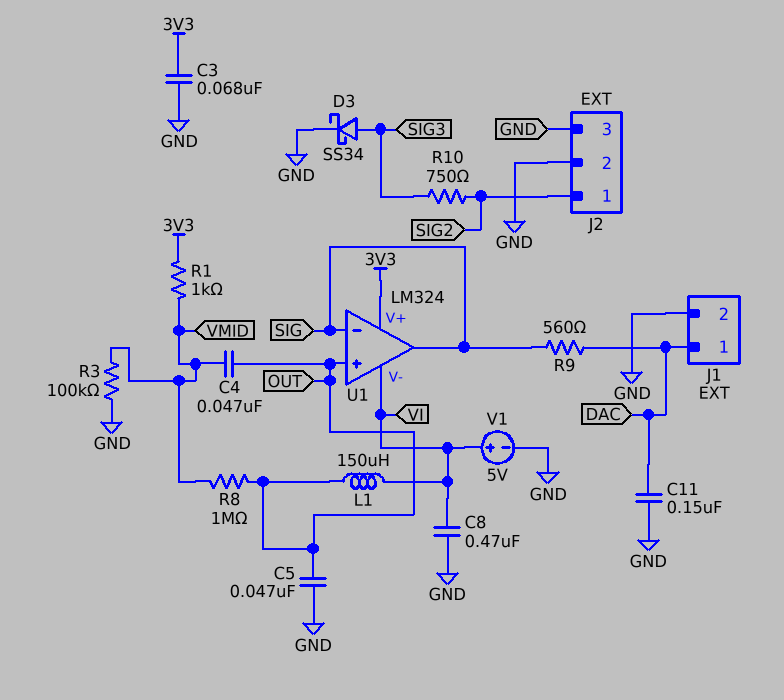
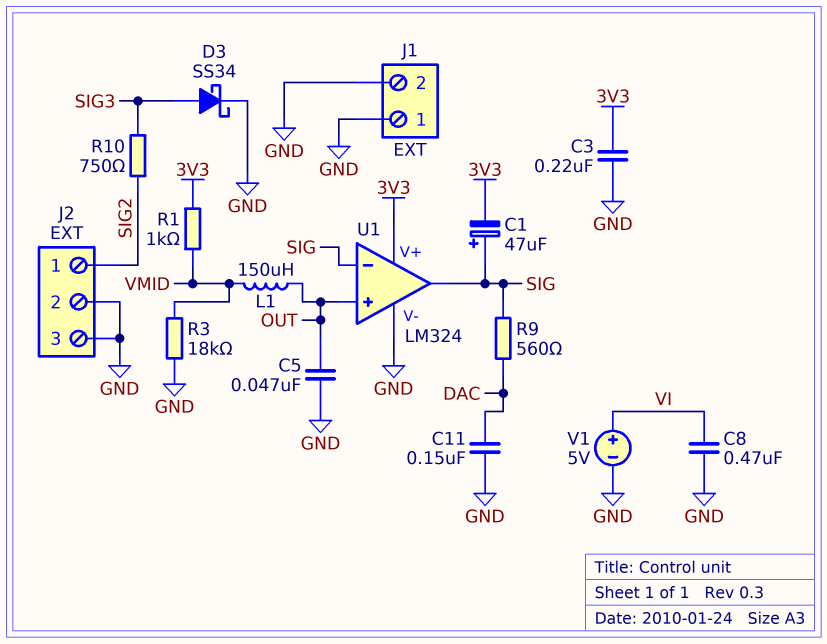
C1: none -> 47uF (plus SIG, minus 3V3)
C3: 68nF (3V3, GND) -> 220nF (3V3, GND)
C4: 47nF (OUT, VMID) -> none
J1 pin 1: DAC -> GND
L1: 150uH (OUT, VI) -> 150uH (OUT, VMID)
R3: 100k (GND, VMID) -> 18k (GND, VMID)
R8: 1M (OUT, VMID) -> none
U1 pin V-: VI -> GND

